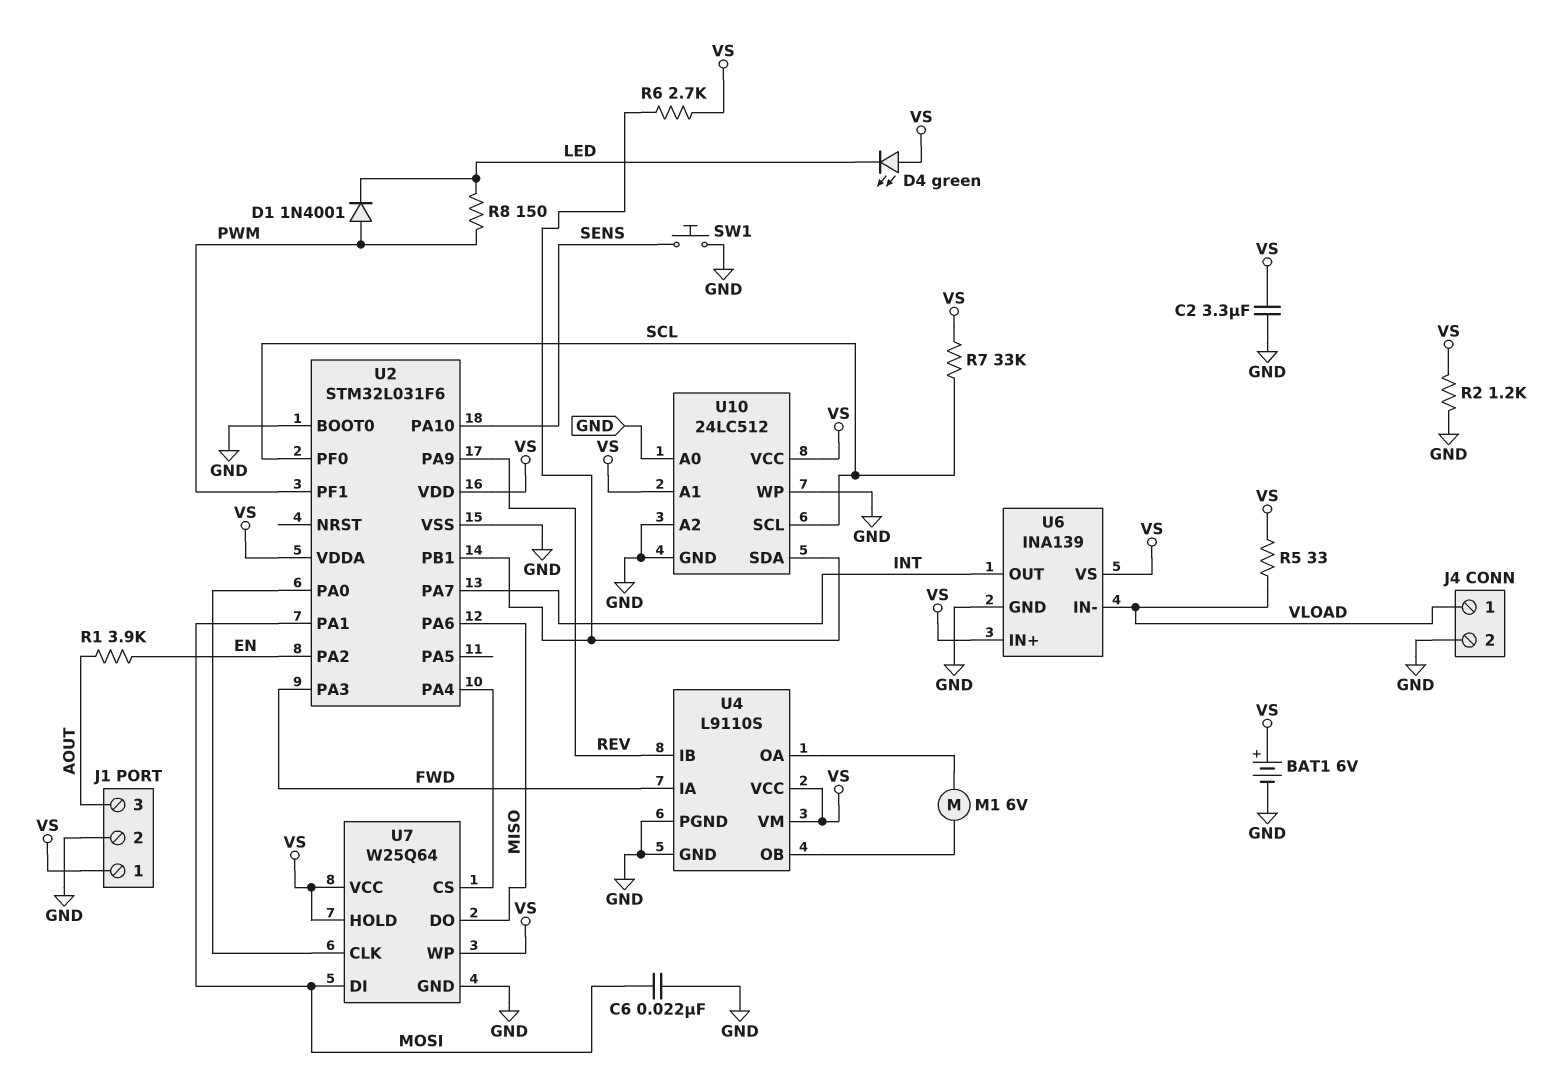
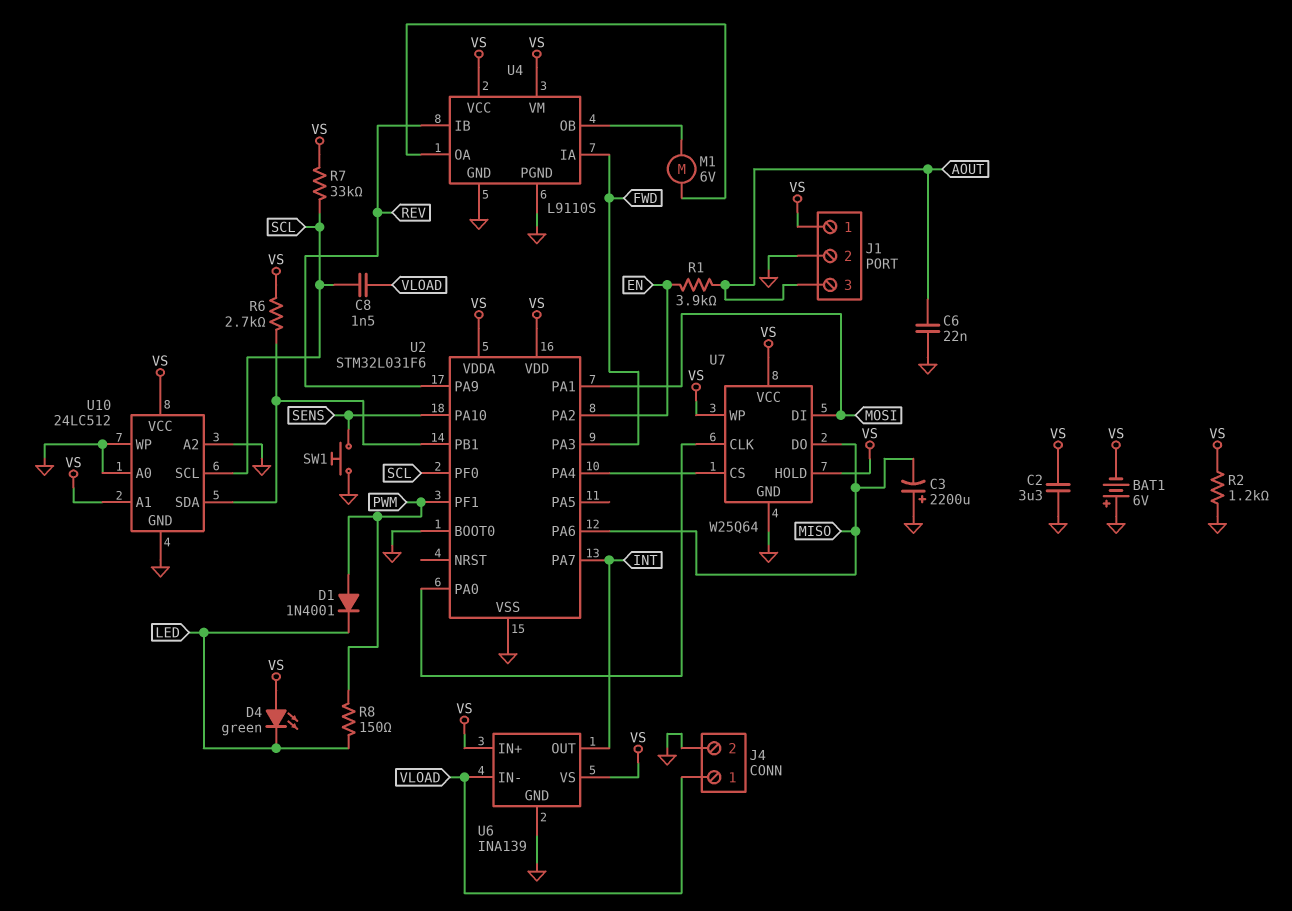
BAT1: 6V (plus VS, minus GND) -> 6V (plus GND, minus VS)
C3: none -> 2200uF (plus GND, minus MISO)
C6: 22nF (GND, MOSI) -> 22nF (AOUT, GND)
C8: none -> 1.5nF (SCL, VLOAD)
R5: 33 (VLOAD, VS) -> none

